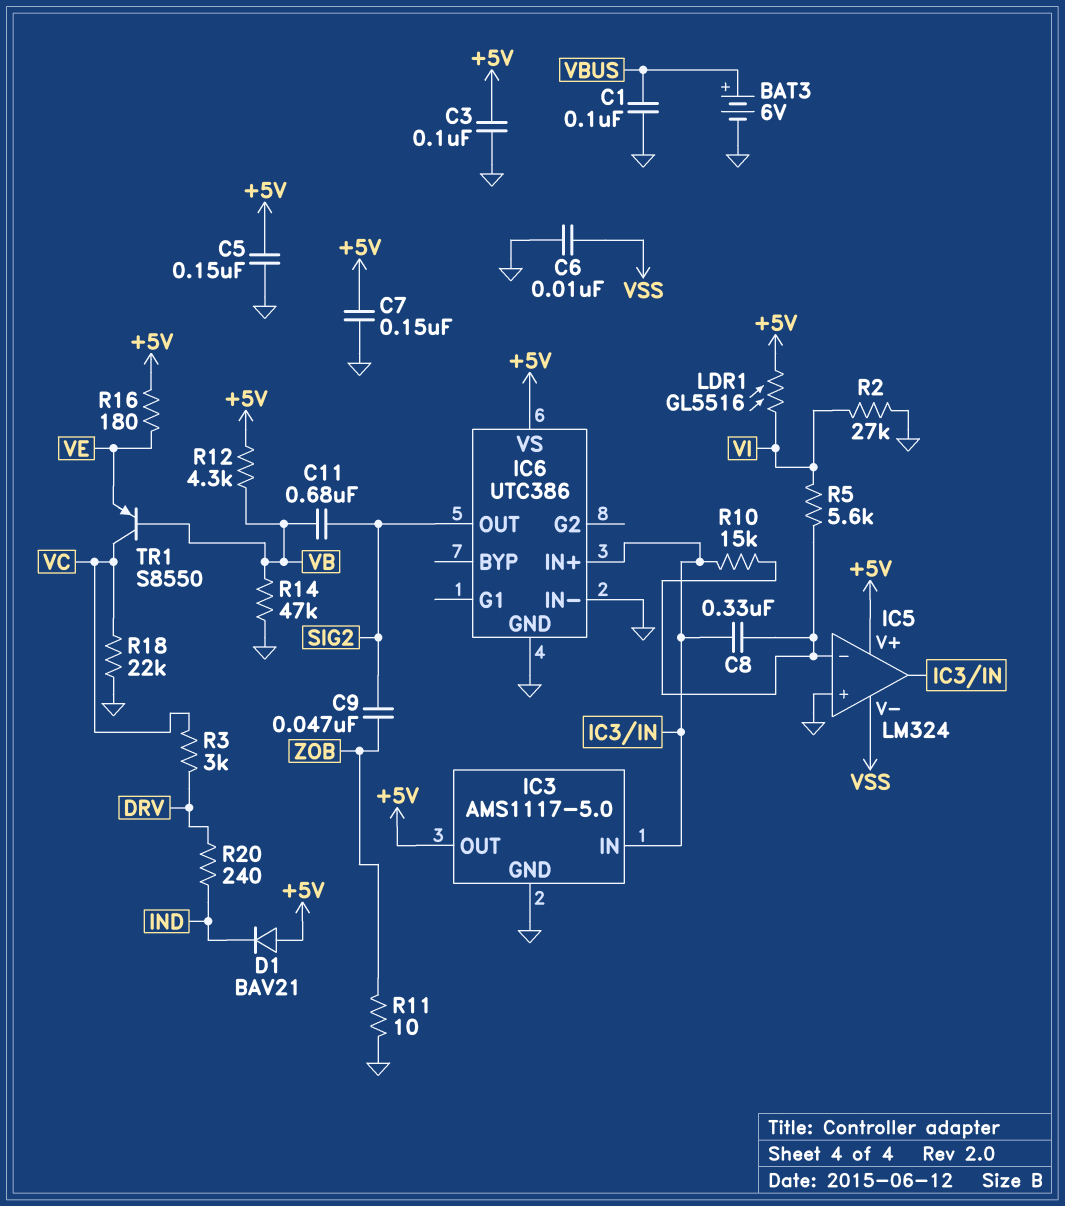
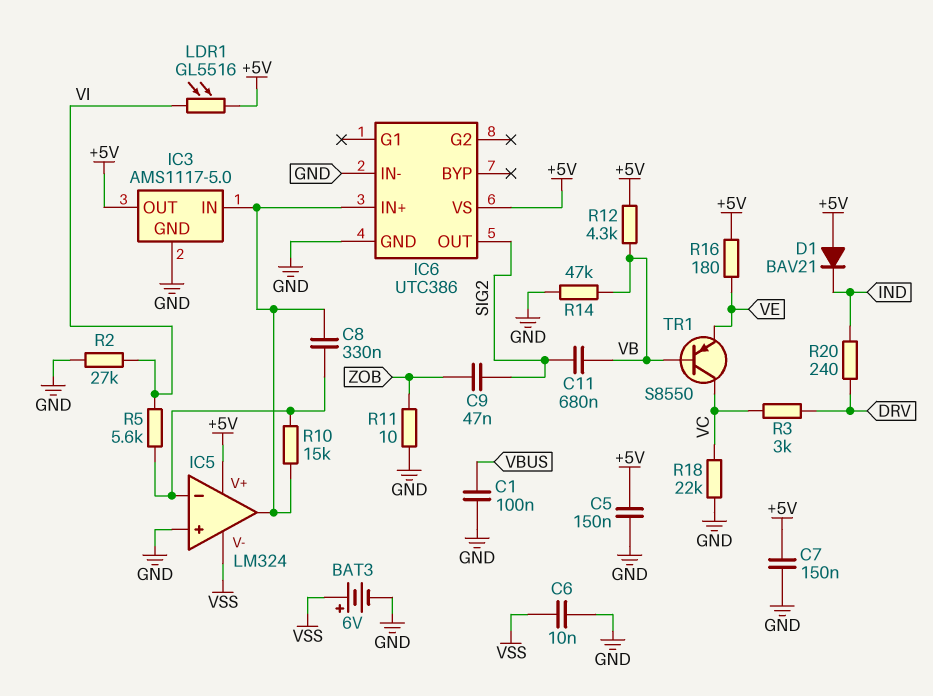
BAT3: 6V (plus VBUS, minus GND) -> 6V (plus VSS, minus GND)
C3: 100nF (+5V, GND) -> none

